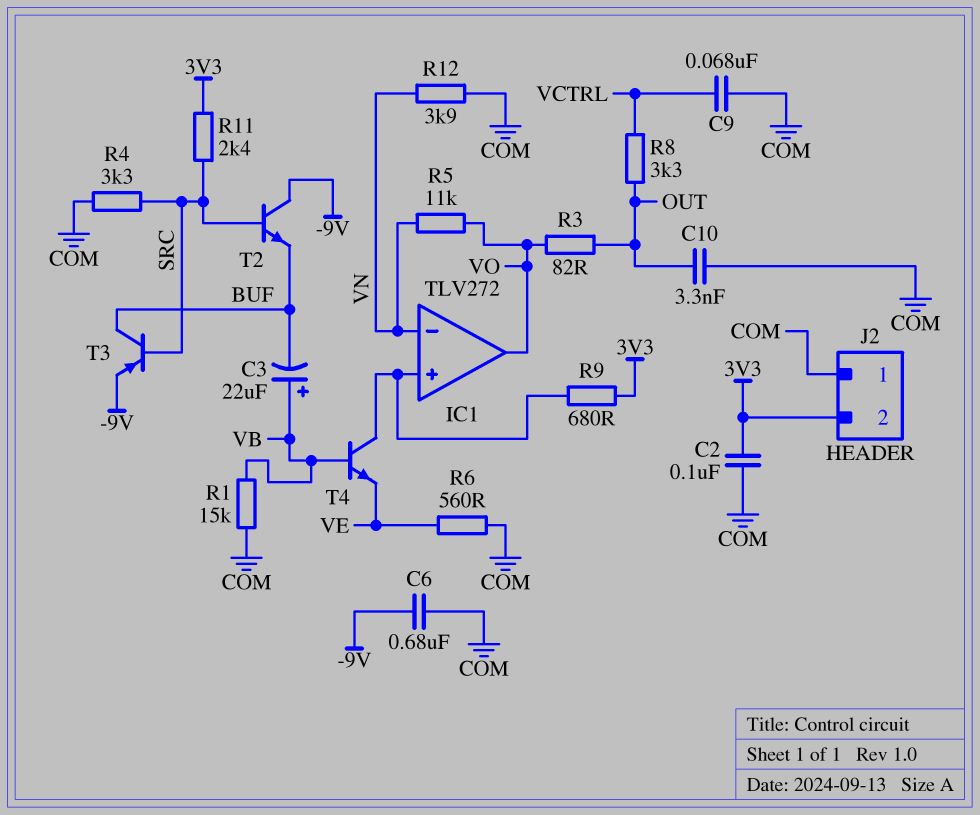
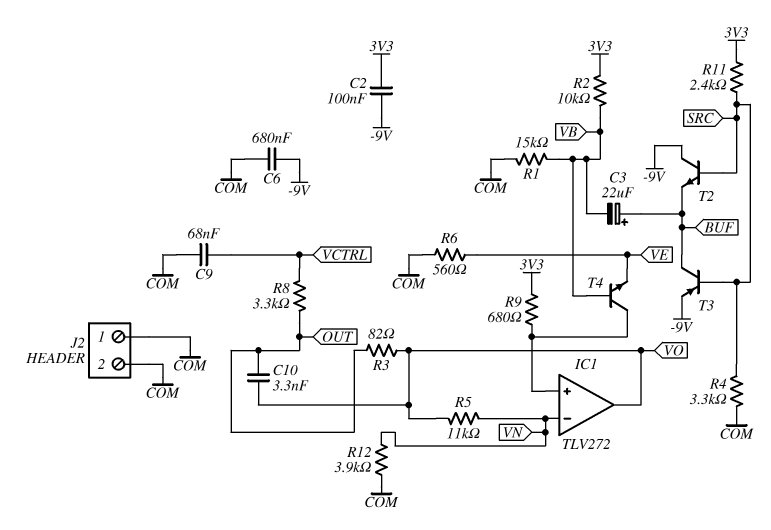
C2: 100nF (3V3, COM) -> 100nF (-9V, 3V3)
C3: 22uF (plus VB, minus BUF) -> 22uF (plus BUF, minus VB)
C10: 3.3nF (COM, OUT) -> 3.3nF (OUT, VO)
J2 pin 2: 3V3 -> COM
R2: none -> 10k (3V3, VB)

